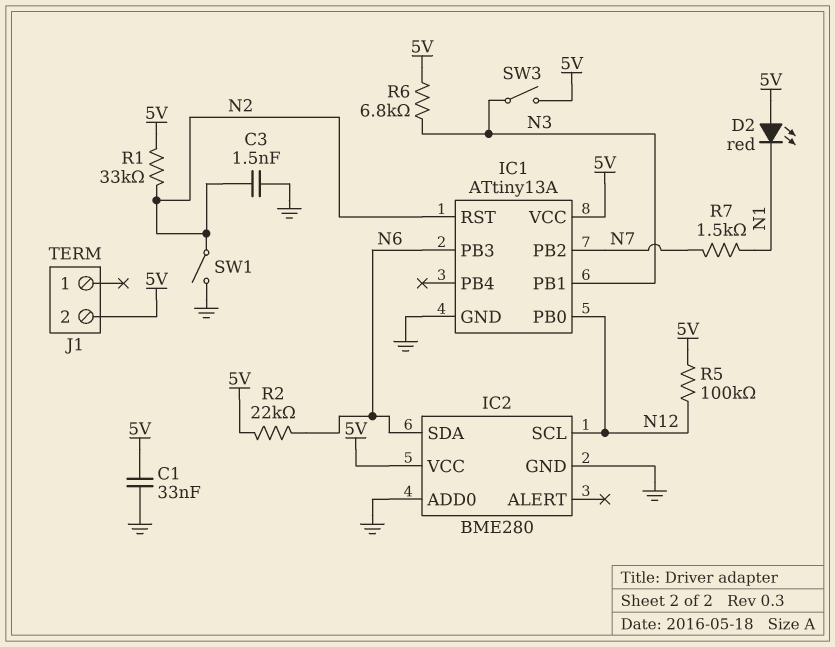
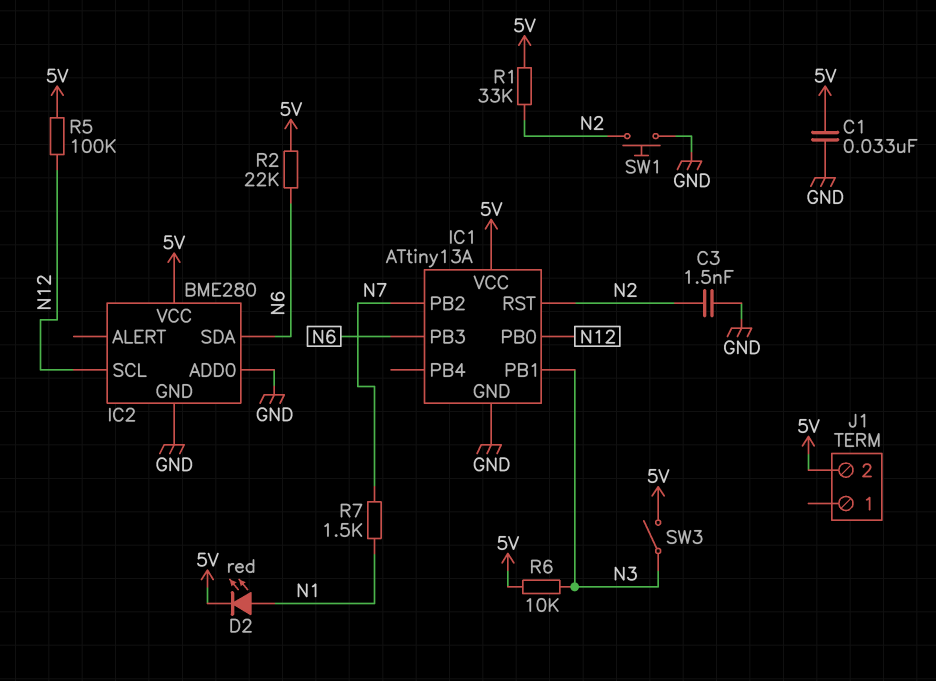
D2: LED red (A 5V, K N1) -> LED red (A N1, K 5V)
R6: 6.8k (5V, N3) -> 10k (5V, N3)
SW1: switch (GND, N2) -> button (GND, N2)

